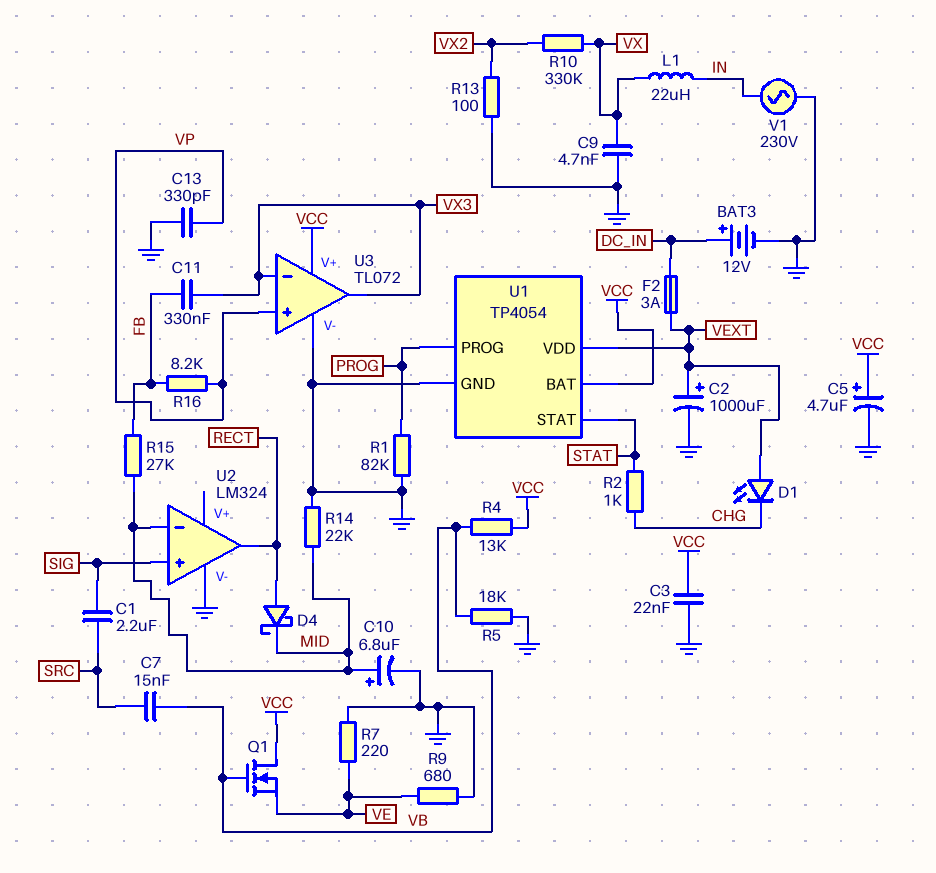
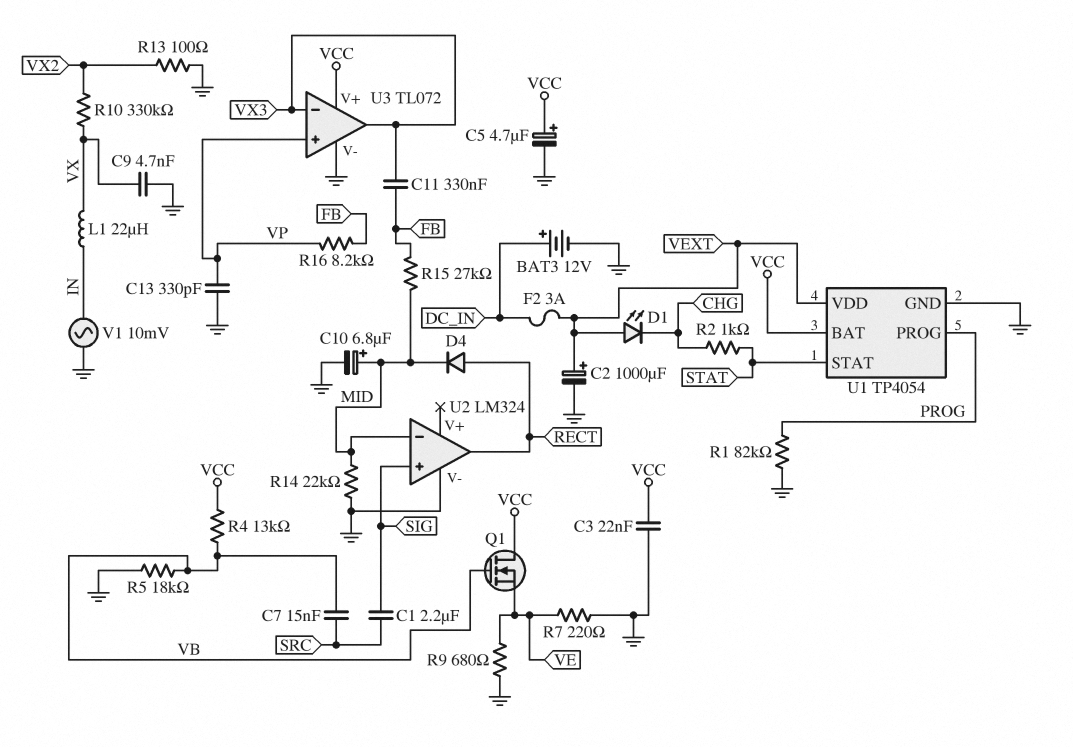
D4: schottky (A RECT, K MID) -> diode (A RECT, K MID)
V1: AC 230V (GND, IN) -> AC 10mV (GND, IN)

